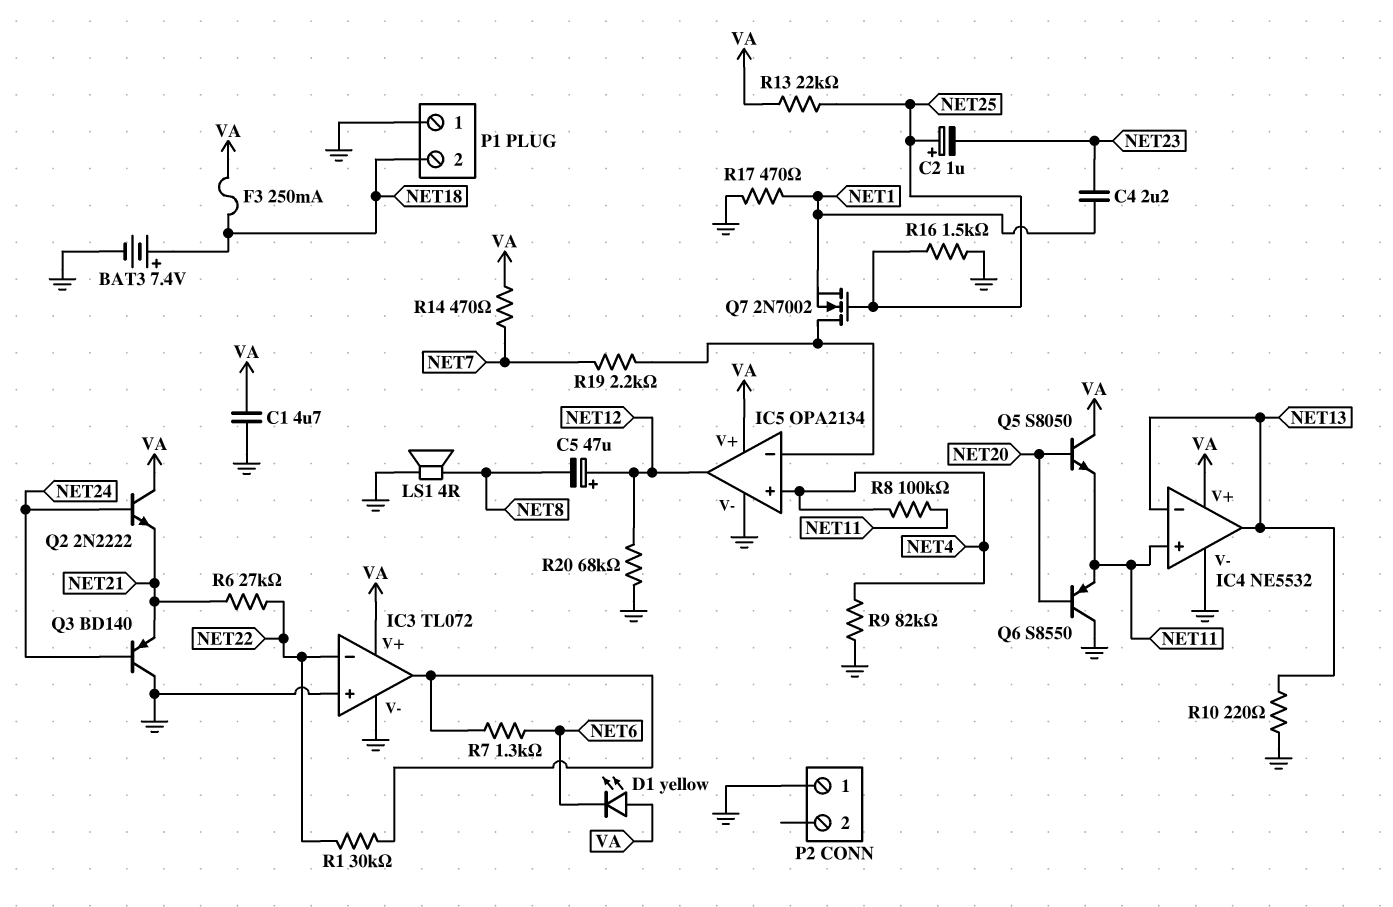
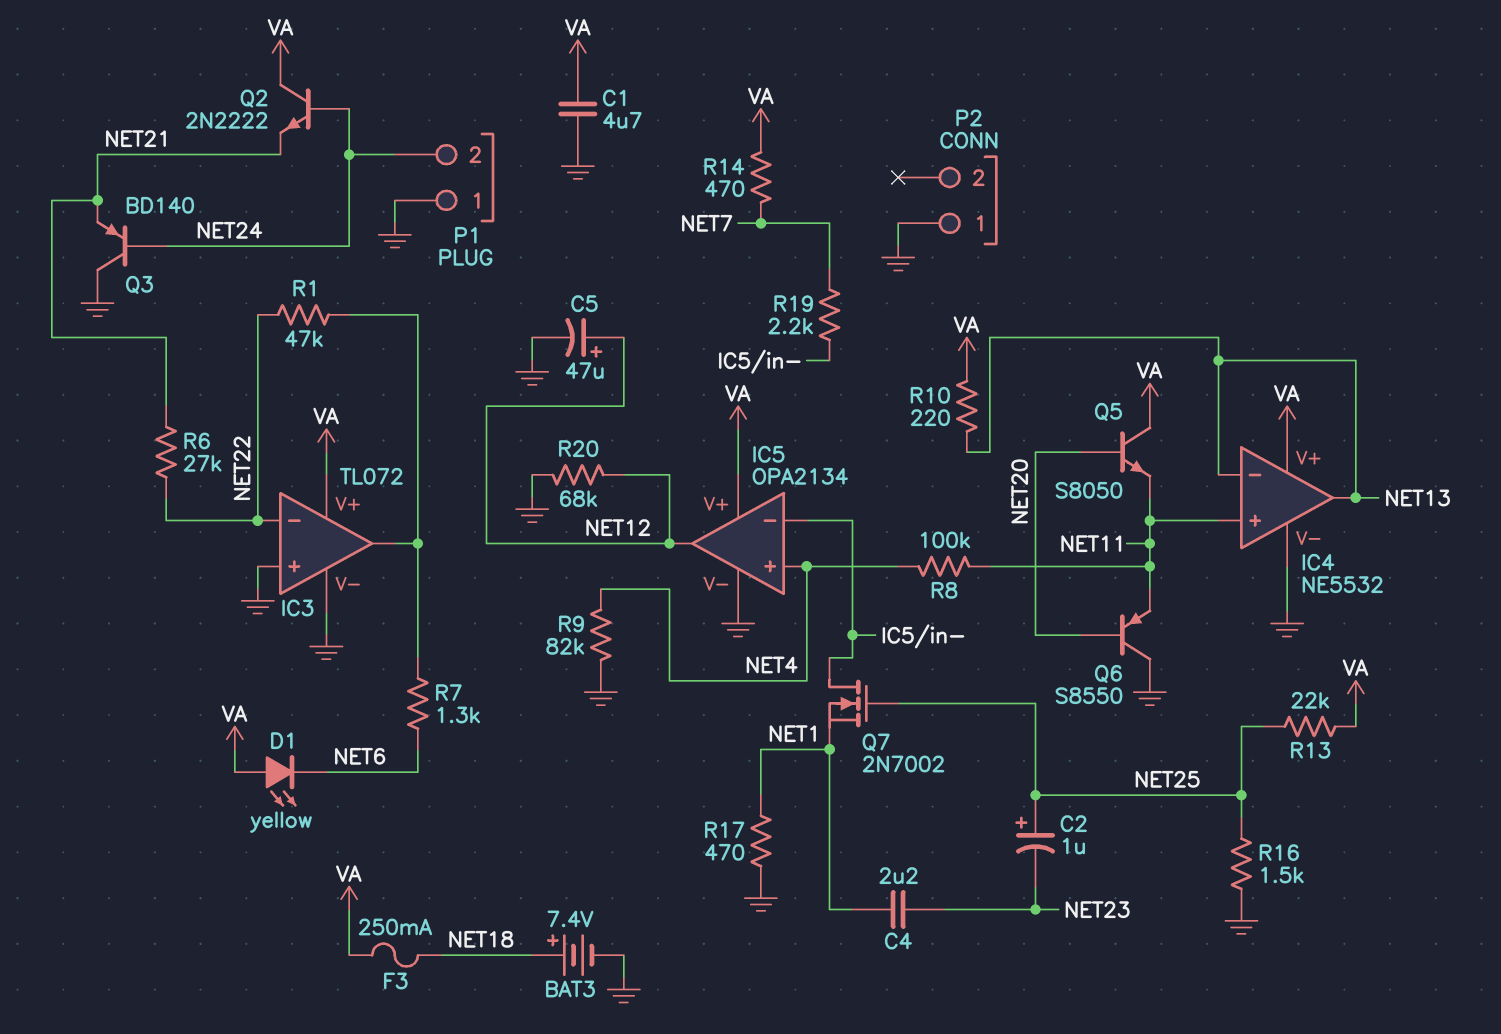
C5: 47uF (plus NET12, minus NET8) -> 47uF (plus NET12, minus GND)
LS1: speaker 4R (GND, NET8) -> none
P1 pin 2: NET18 -> NET24
R1: 30k (IC3/out, NET22) -> 47k (IC3/out, NET22)
R10: 220 (GND, NET13) -> 220 (NET13, VA)

